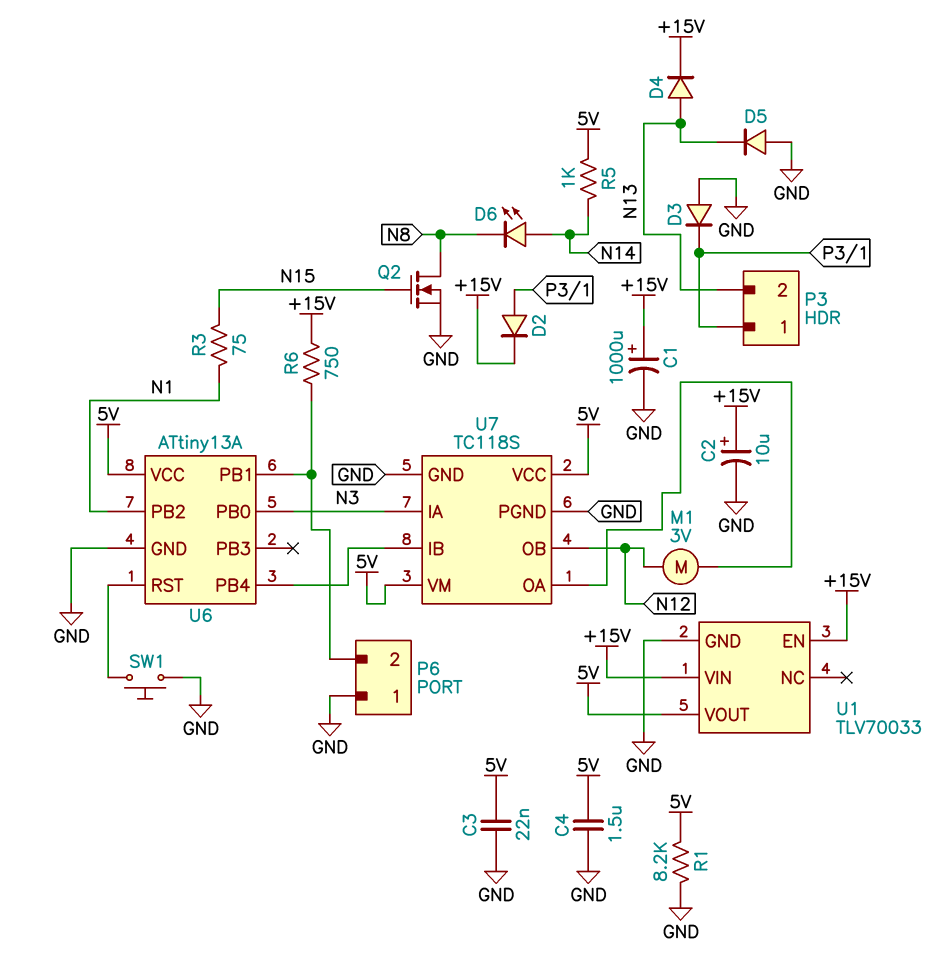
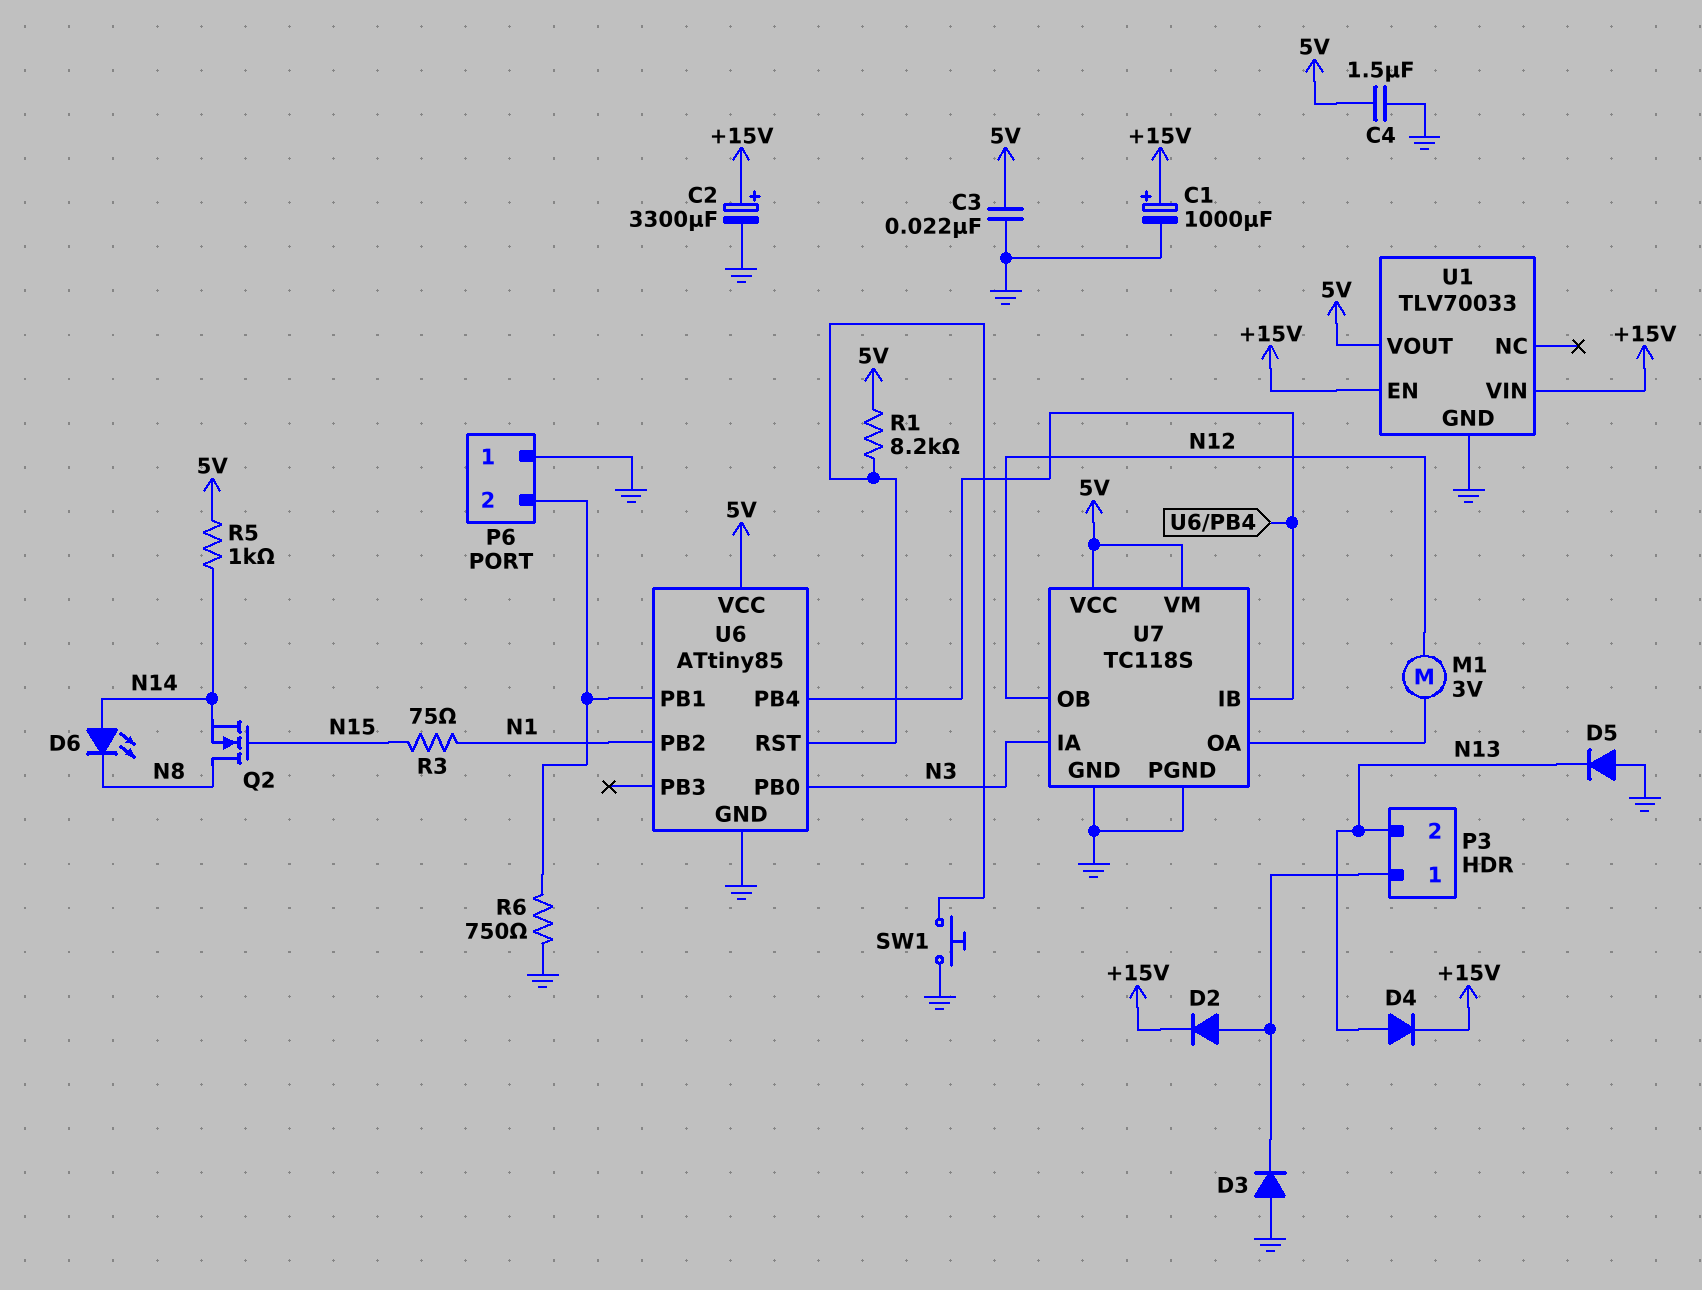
C2: 10uF (plus +15V, minus GND) -> 3300uF (plus +15V, minus GND)
Q2: NMOS (G N15, D N8, S GND) -> NMOS (G N15, D N8, S N14)
R1: 8.2k (5V, GND) -> 8.2k (5V, U6/RST)
R6: 750 (+15V, P6/2) -> 750 (GND, P6/2)
U6: ATtiny13A -> ATtiny85

